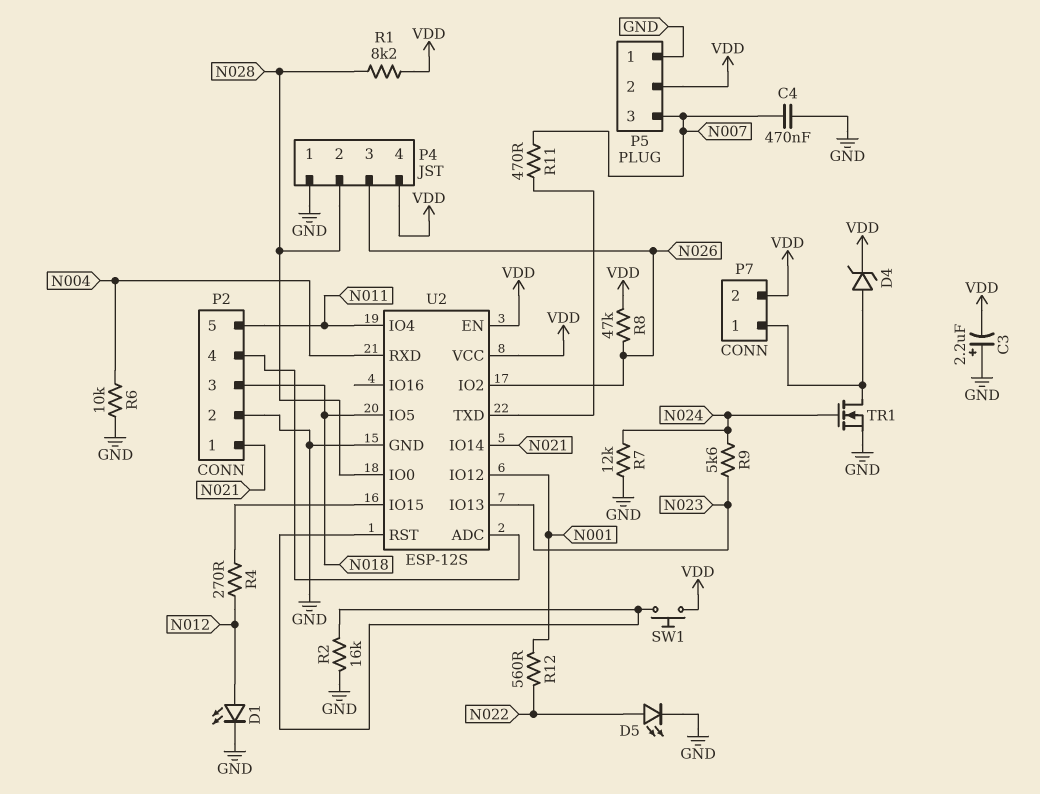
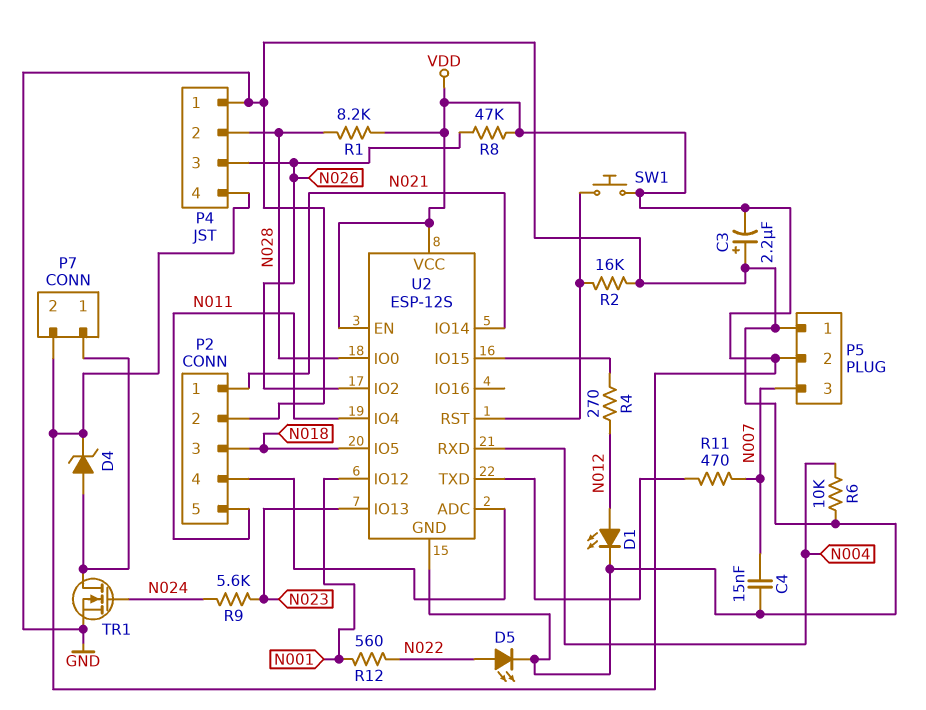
C4: 470nF (GND, N007) -> 15nF (GND, N007)
R7: 12k (GND, N024) -> none

